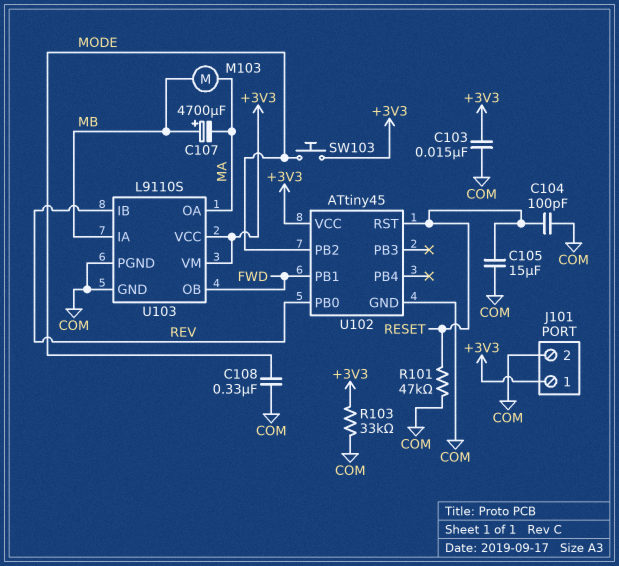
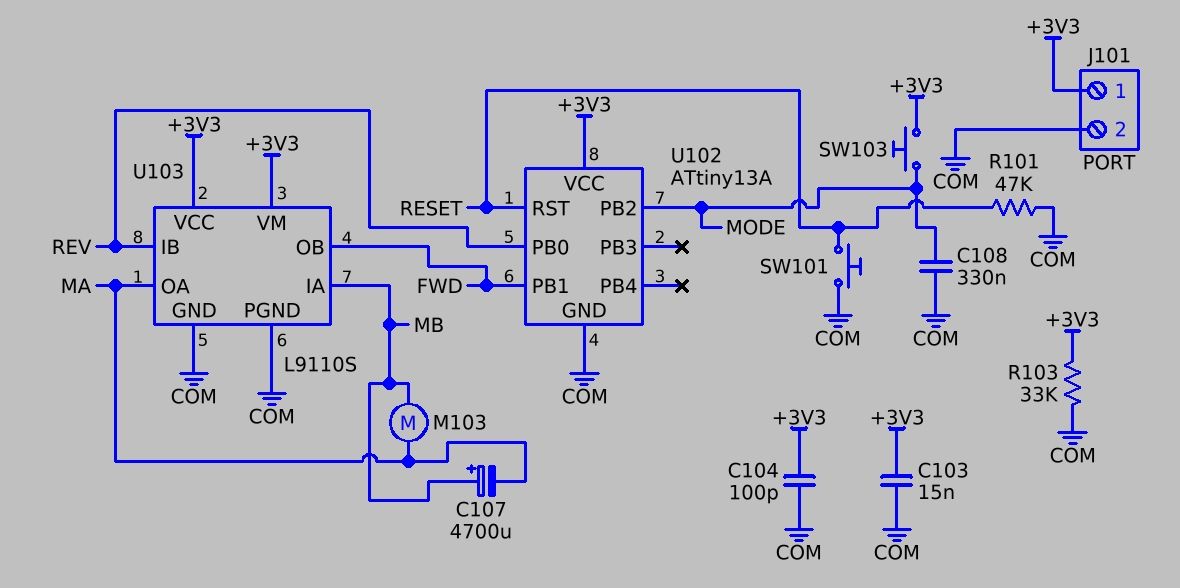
C104: 100pF (COM, RESET) -> 100pF (+3V3, COM)
C105: 15uF (COM, RESET) -> none
SW101: none -> button (COM, RESET)
U102: ATtiny45 -> ATtiny13A

